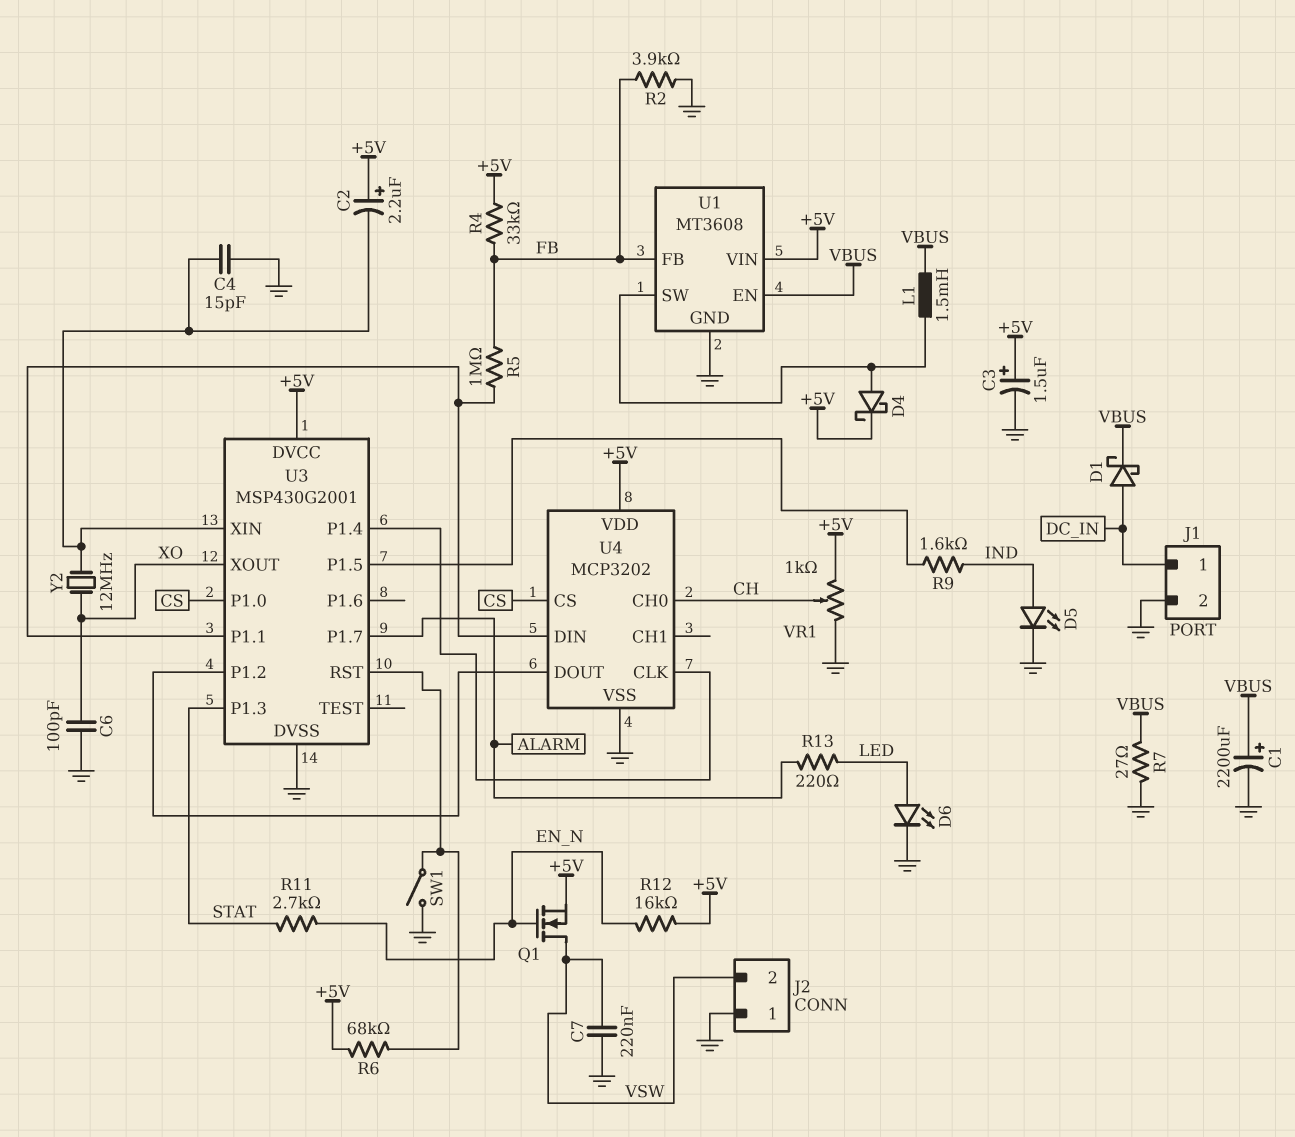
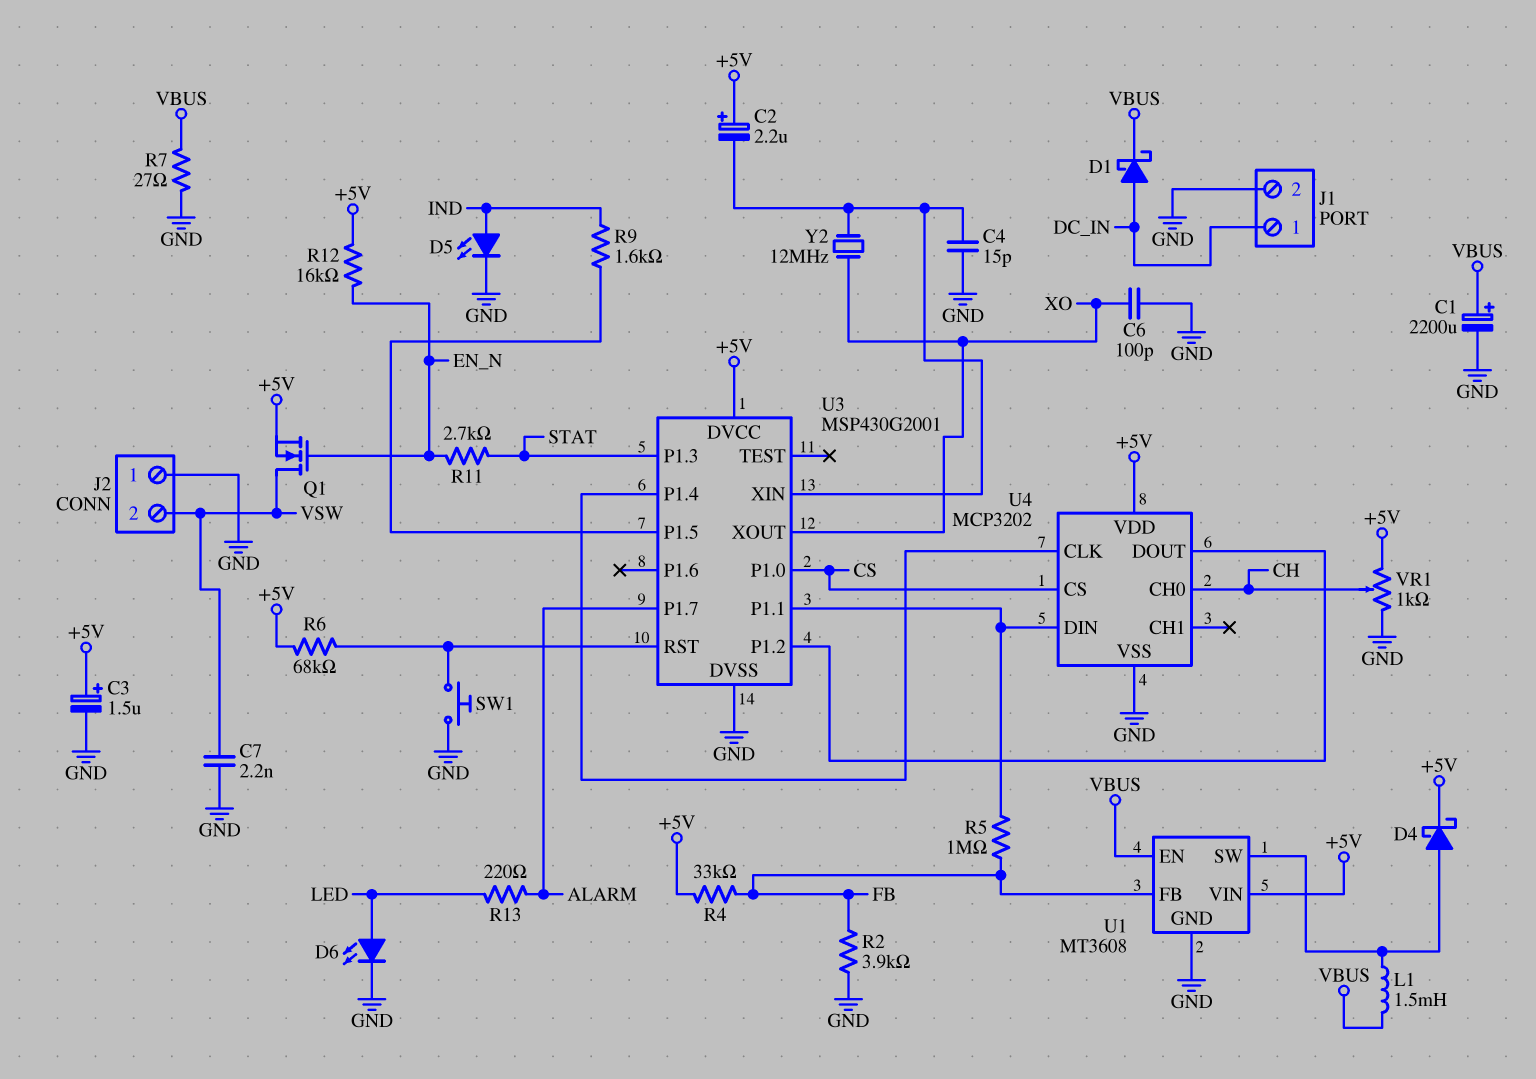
C7: 220nF (GND, VSW) -> 2.2nF (GND, VSW)
SW1: switch (GND, U3/RST) -> button (GND, U3/RST)

